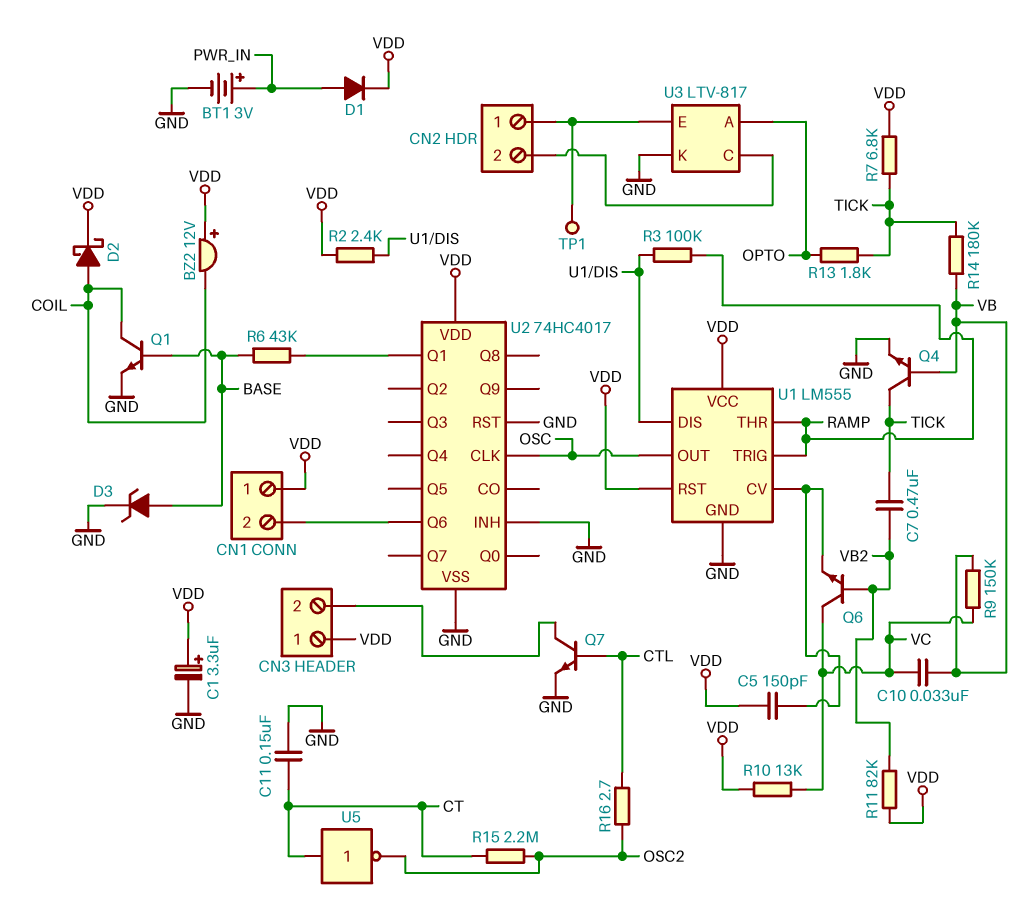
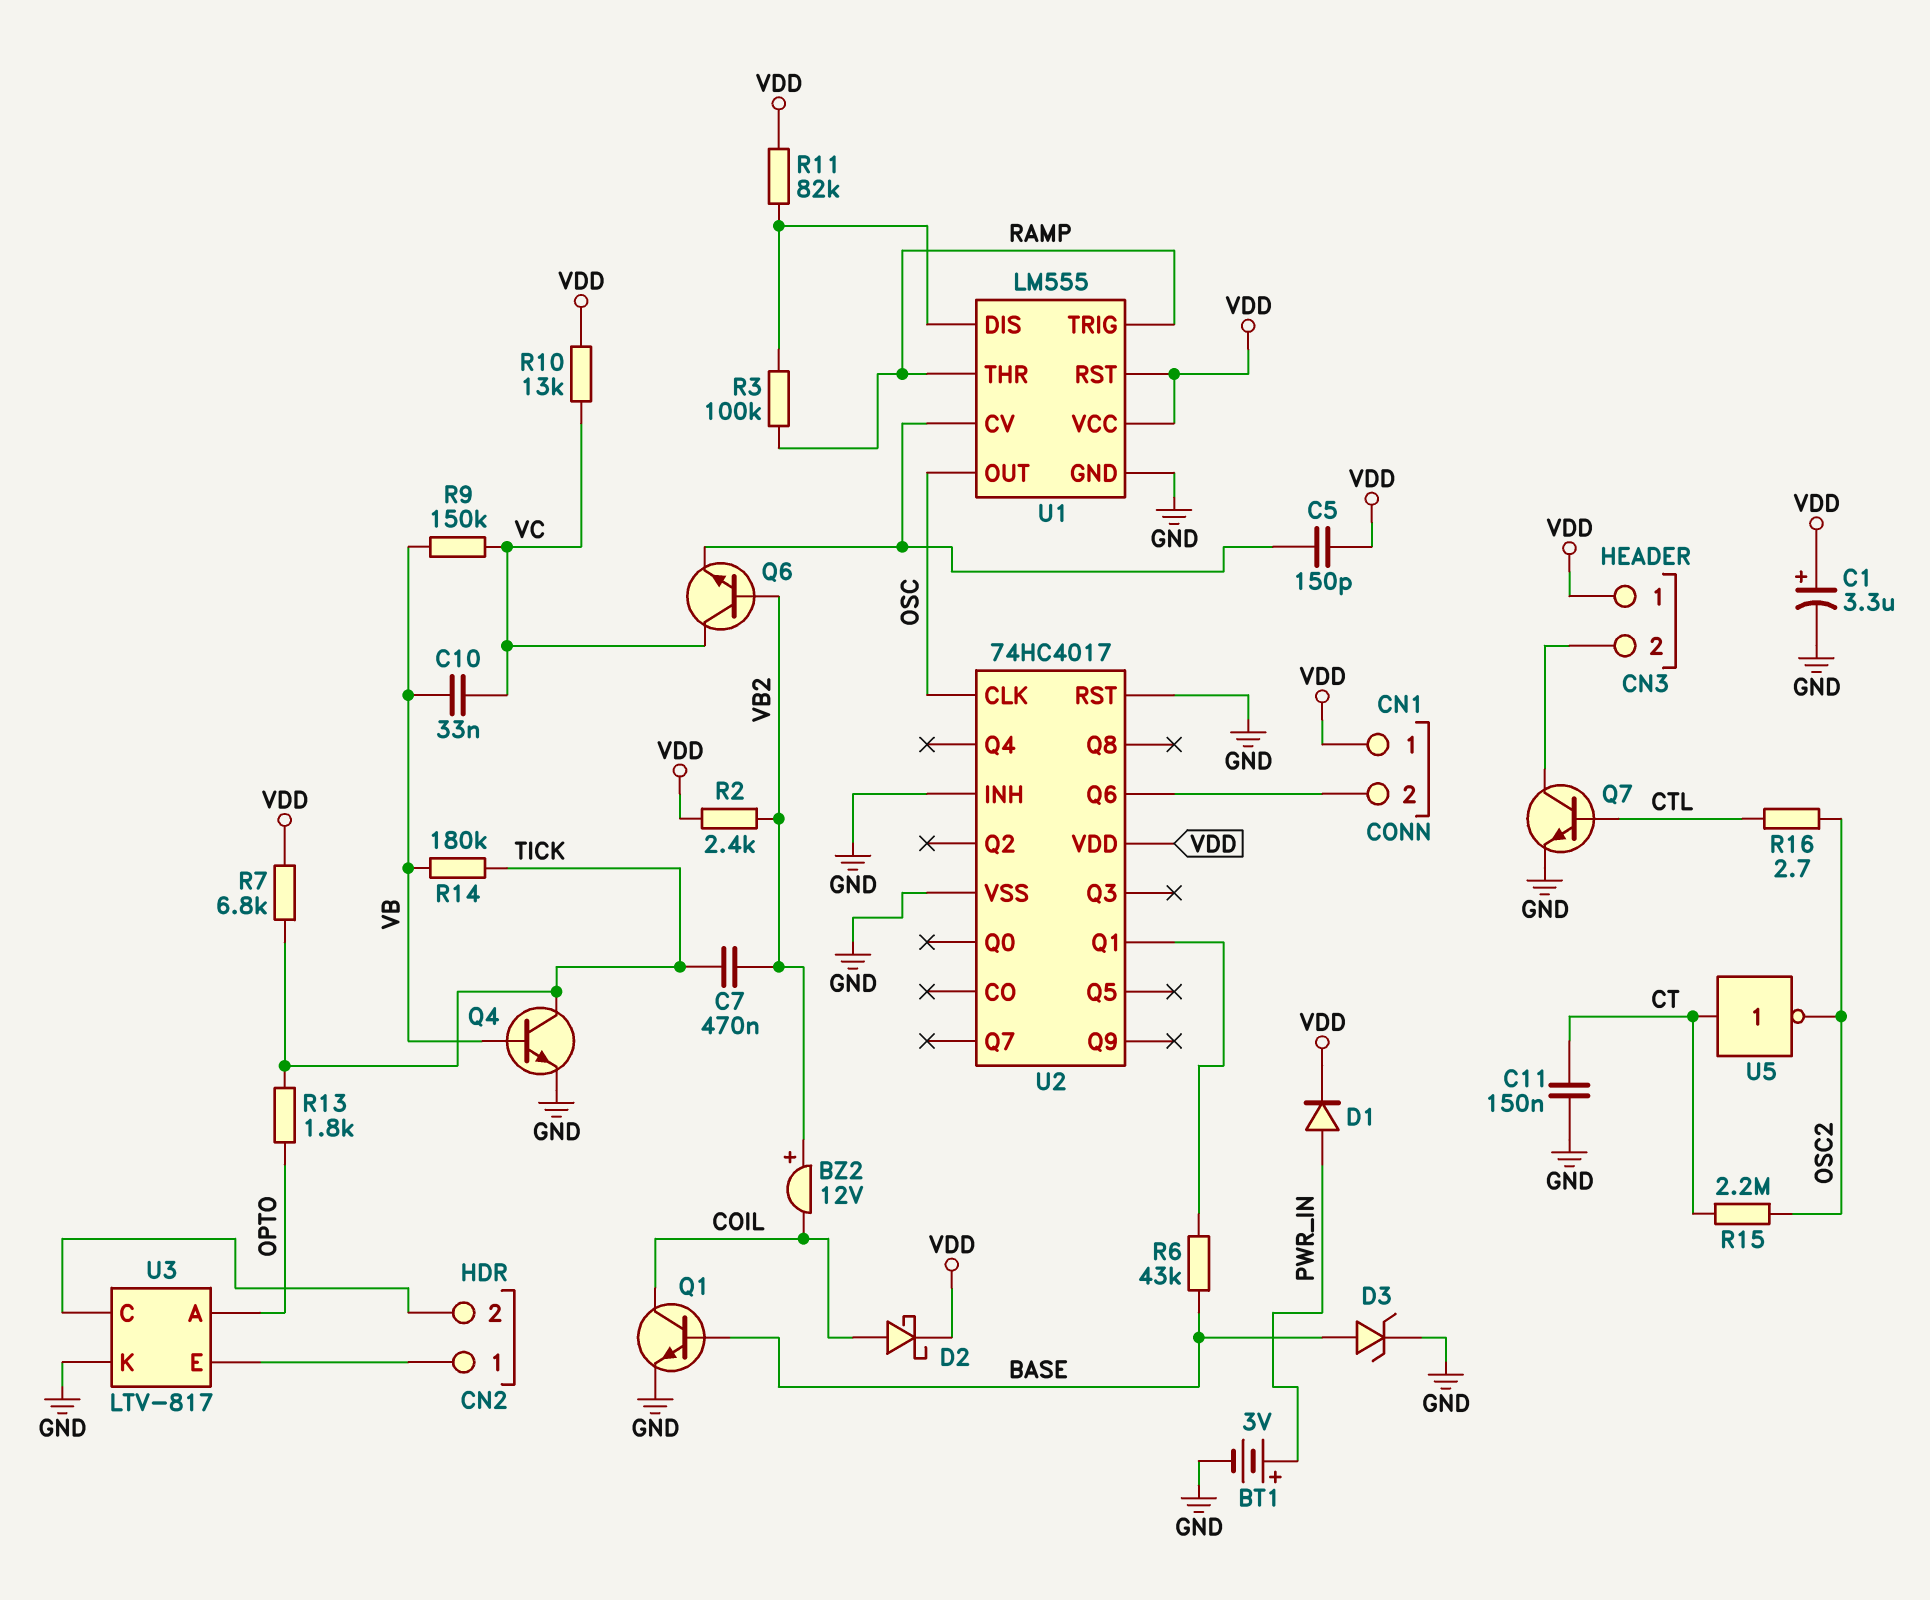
BZ2: buzzer 12V (plus VDD, minus COIL) -> buzzer 12V (plus VB2, minus COIL)
R2: 2.4k (U1/DIS, VDD) -> 2.4k (VB2, VDD)
R11: 82k (VB2, VDD) -> 82k (U1/DIS, VDD)
TP1: test point (CN2/1) -> none

